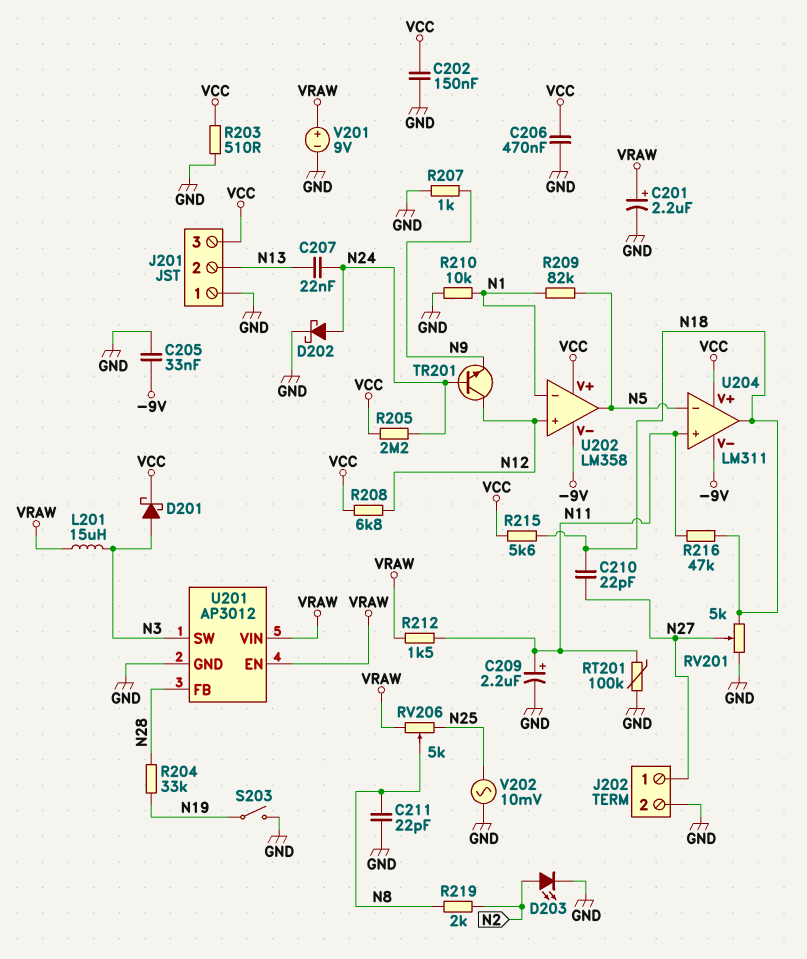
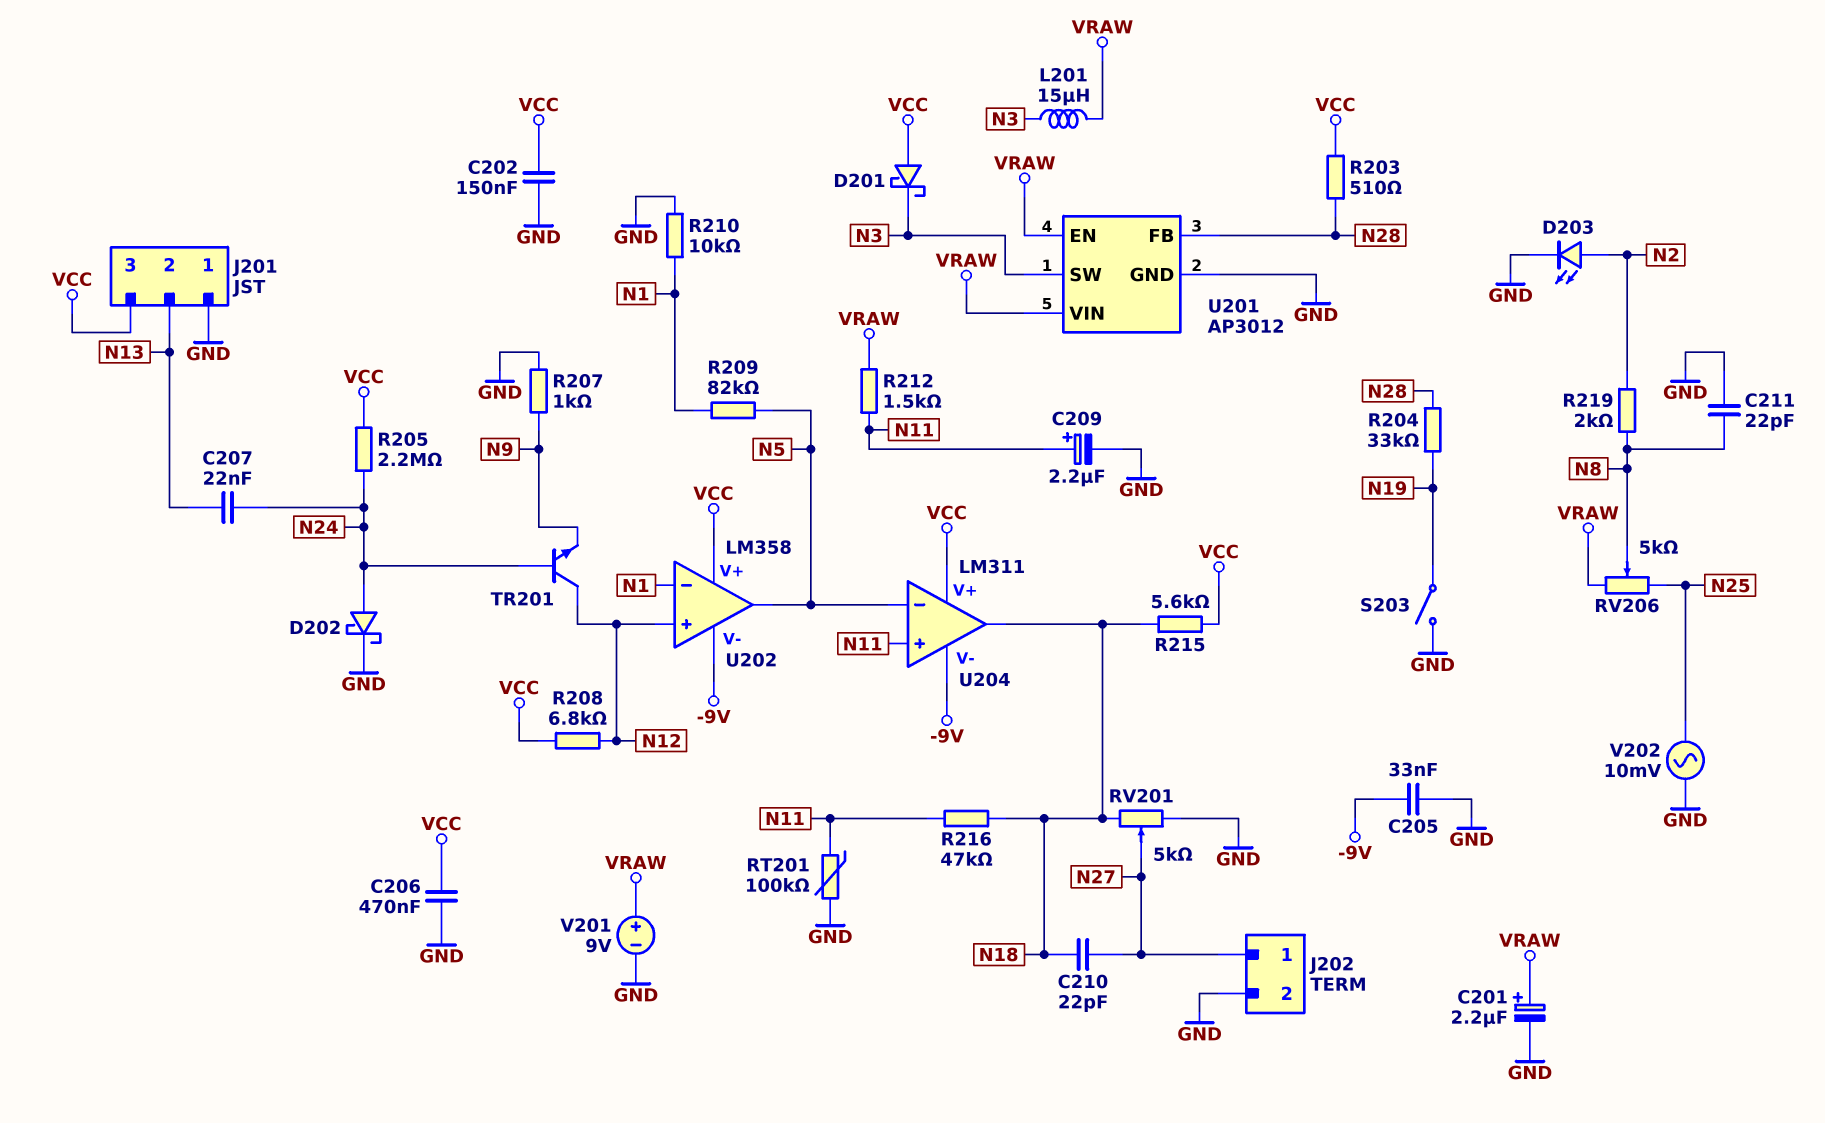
D201: schottky (A N3, K VCC) -> schottky (A VCC, K N3)
R203: 510 (GND, VCC) -> 510 (N28, VCC)

